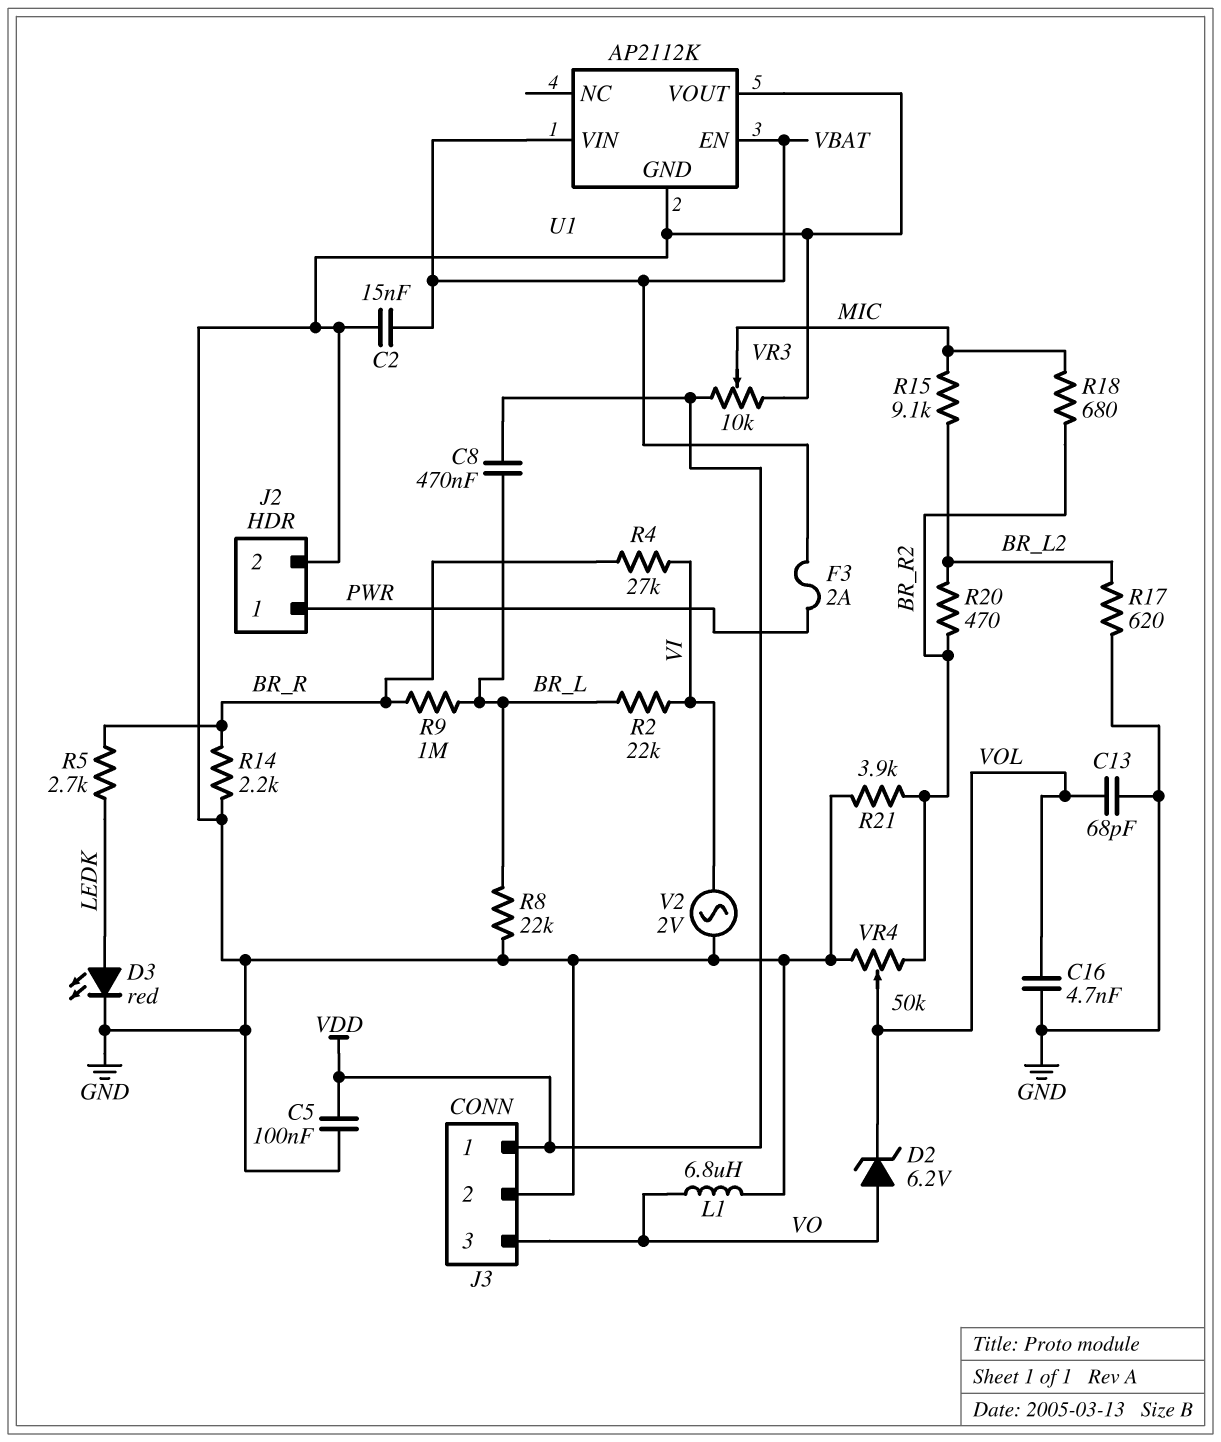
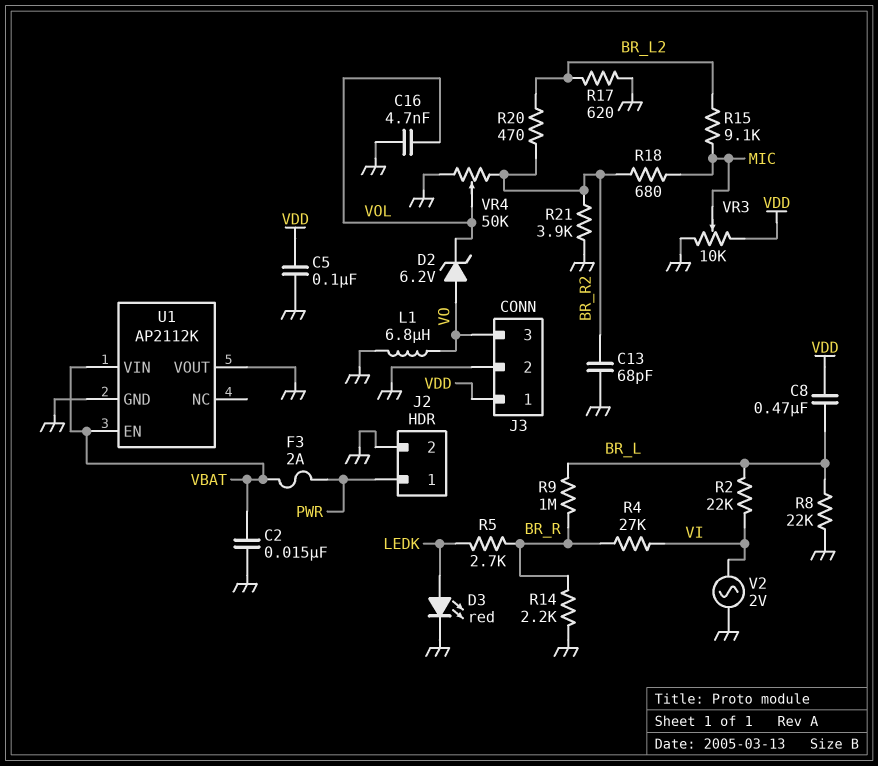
C13: 68pF (GND, VOL) -> 68pF (BR_R2, GND)

